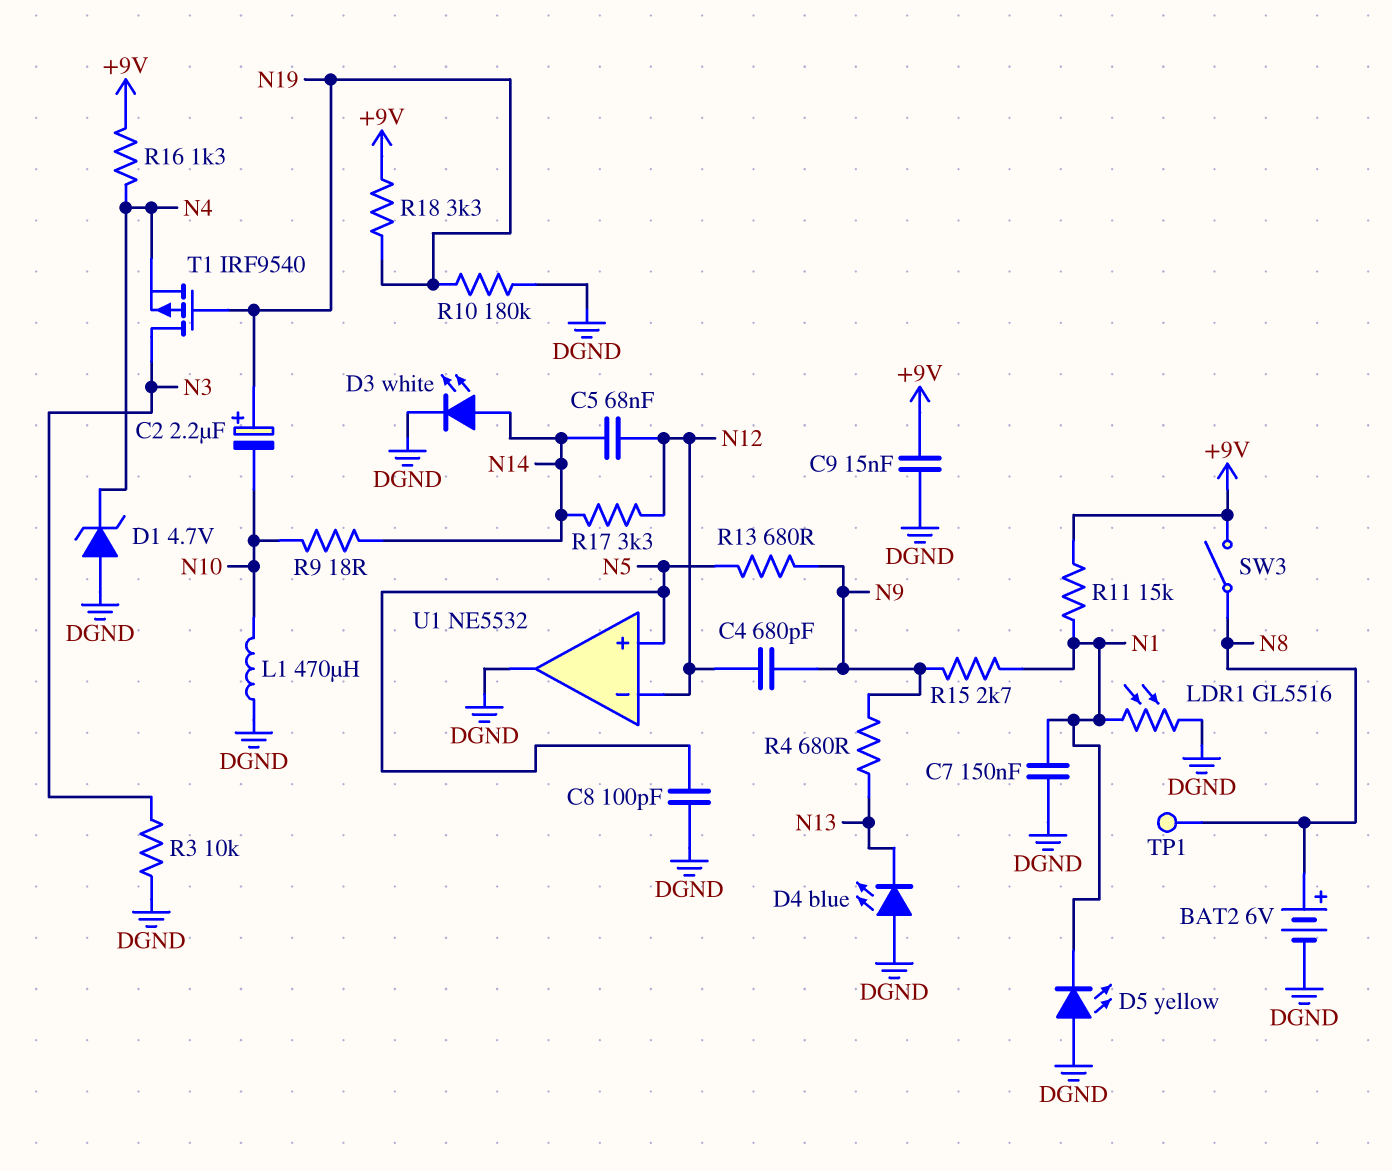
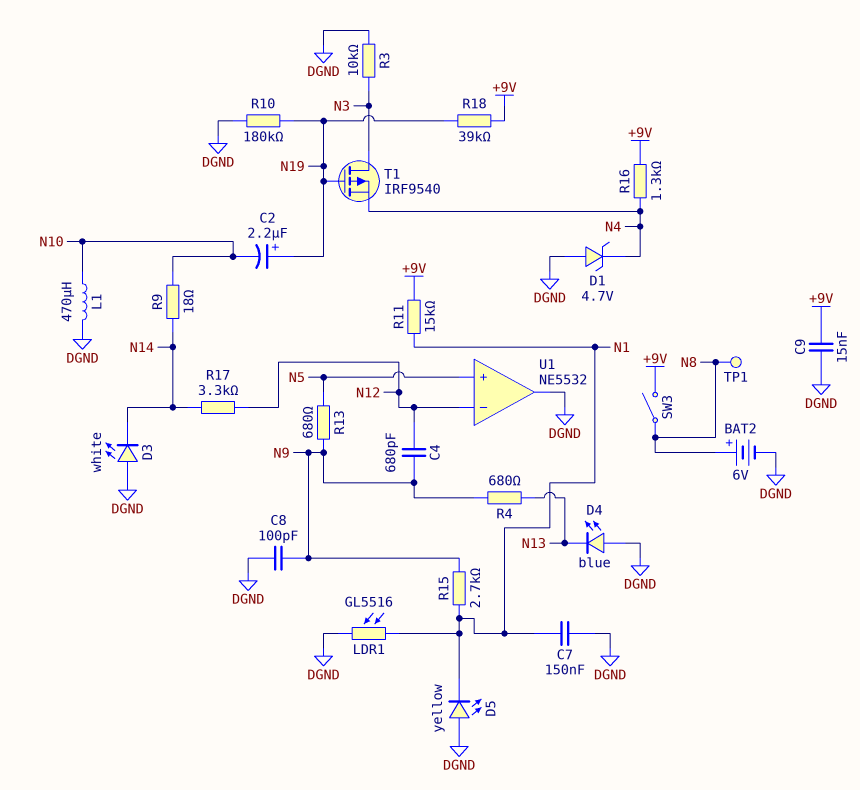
C5: 68nF (N12, N14) -> none
C8: 100pF (DGND, N5) -> 100pF (DGND, N9)
D3: LED white (A N14, K DGND) -> LED white (A DGND, K N14)
R18: 3.3k (+9V, N19) -> 39k (+9V, N19)

